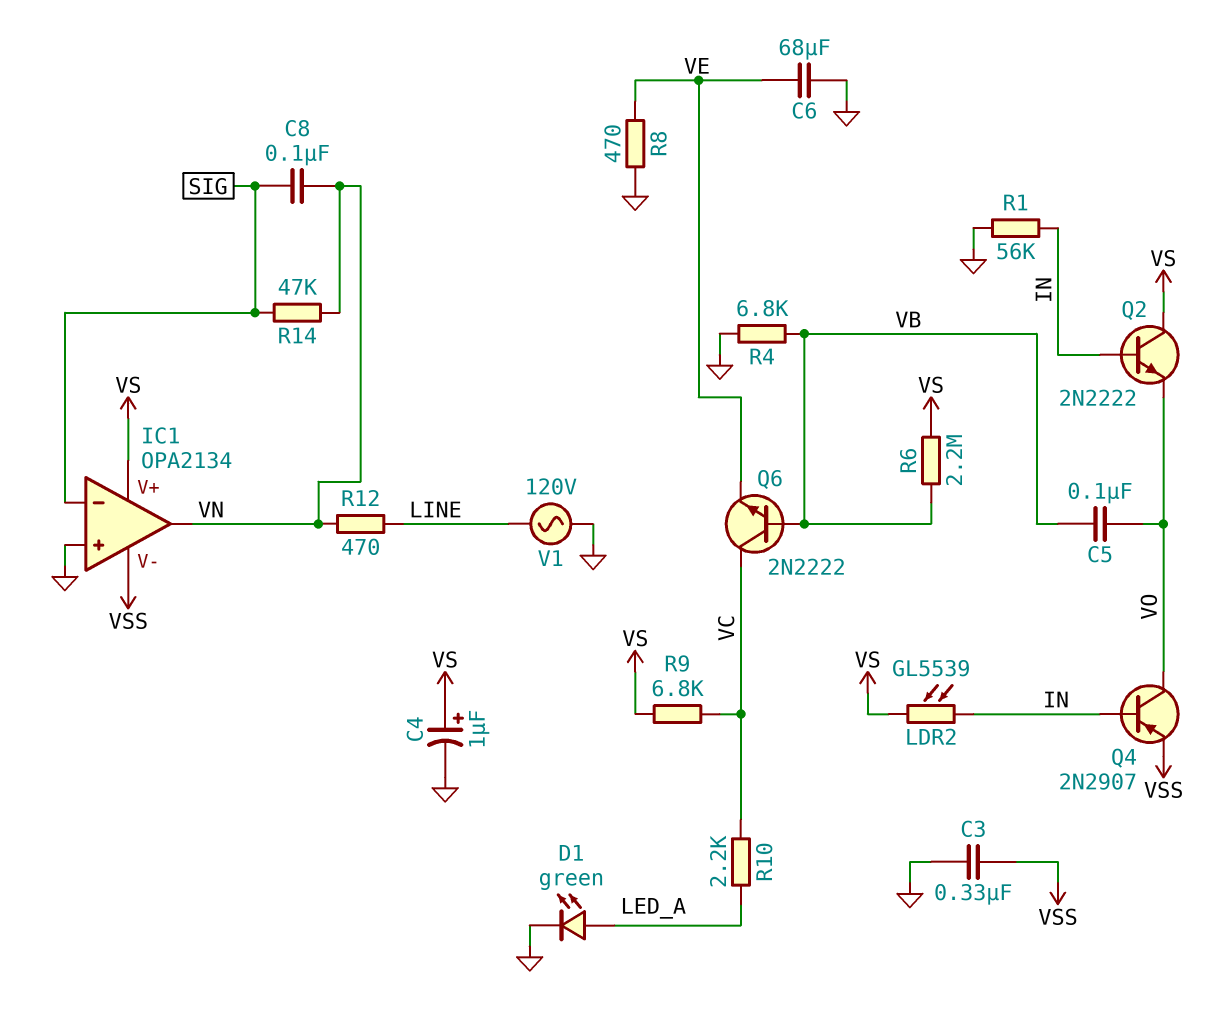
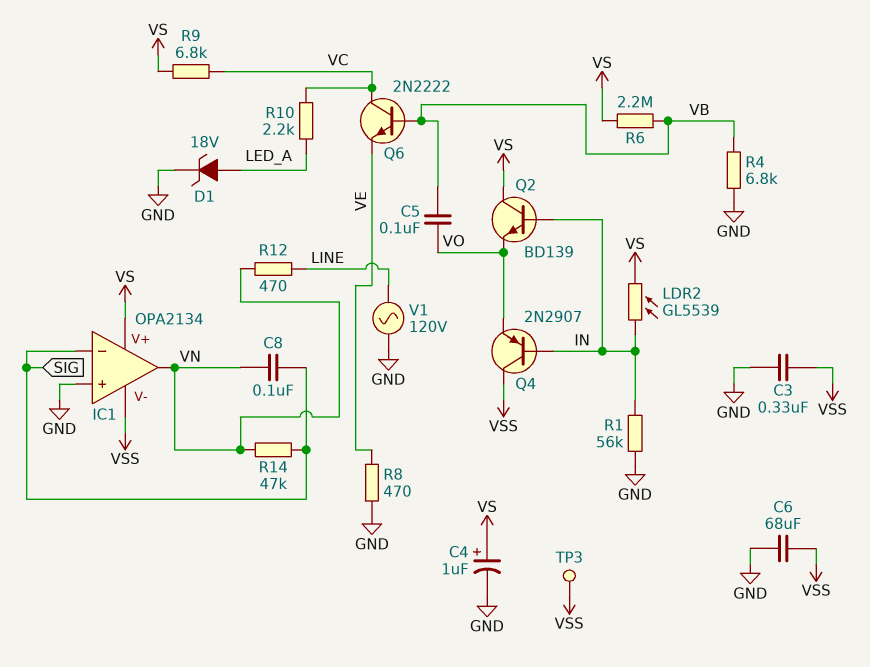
C6: 68uF (GND, VE) -> 68uF (GND, VSS)
D1: LED green (A LED_A, K GND) -> zener 18V (A LED_A, K GND)
Q2: NPN 2N2222 (B IN, C VS, E VO) -> NPN BD139 (B IN, C VS, E VO)
Q4: PNP 2N2907 (B IN, C VO, E VSS) -> PNP 2N2907 (B IN, C VSS, E VO)
TP3: none -> test point (VSS)

